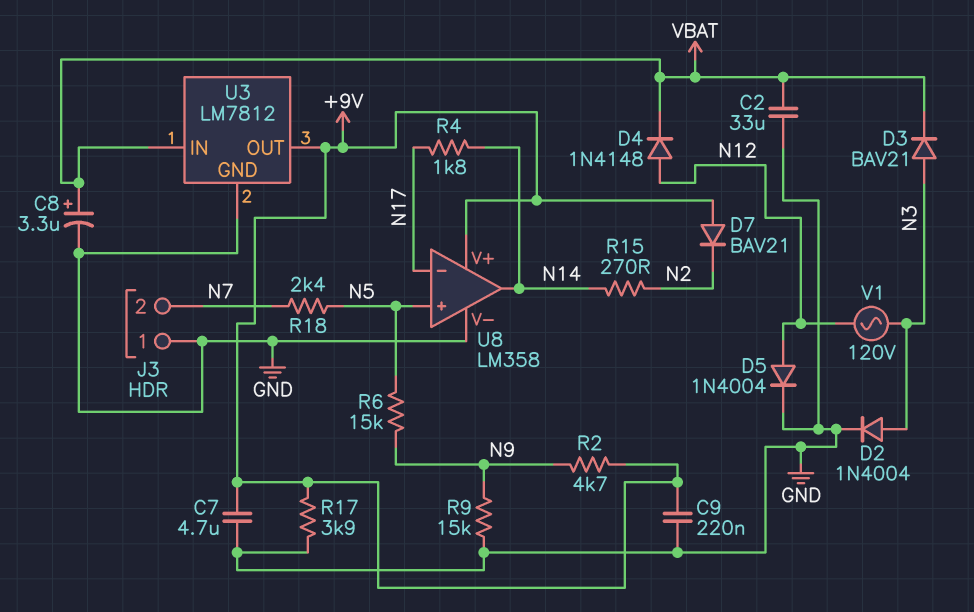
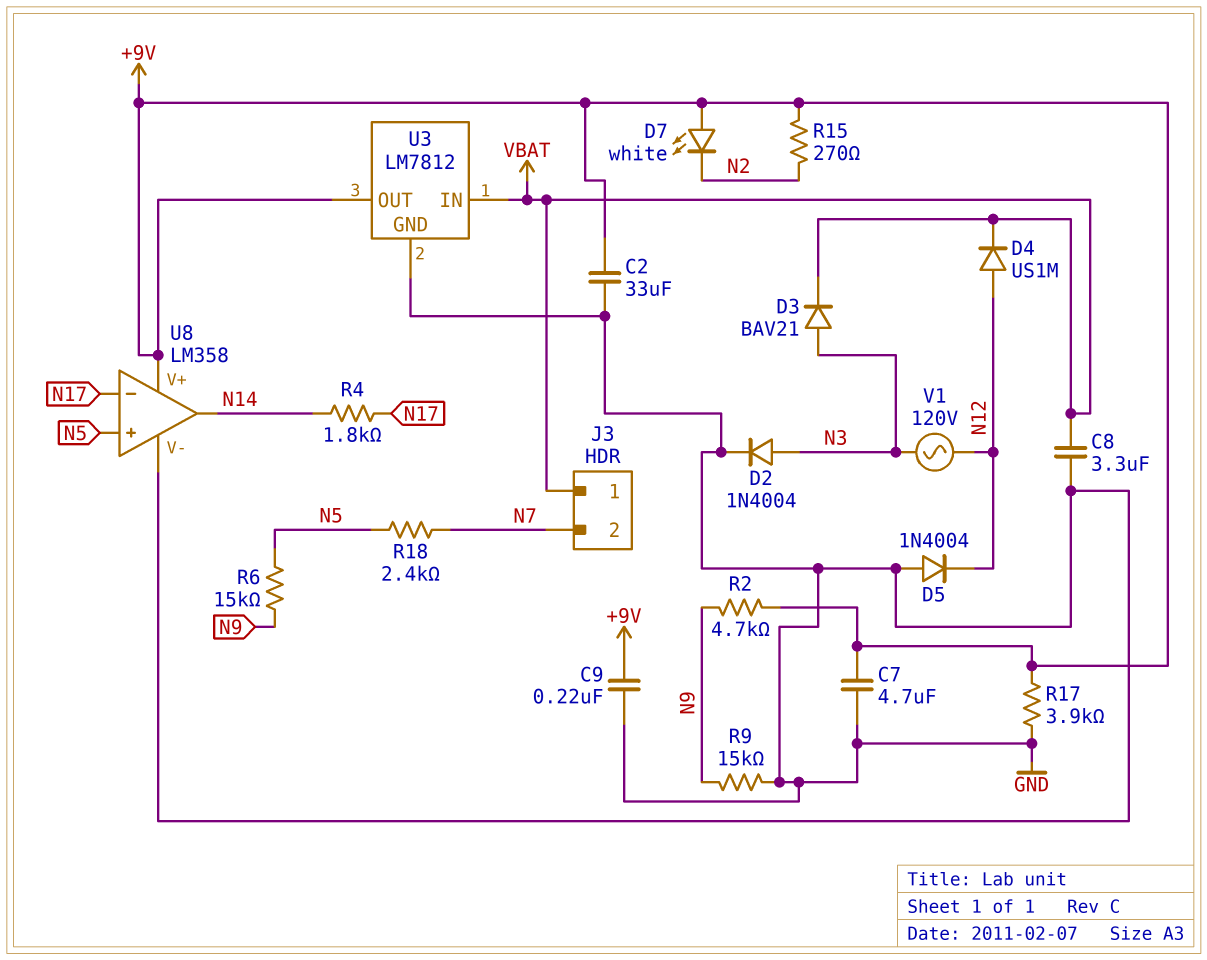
C2: 33uF (GND, VBAT) -> 33uF (+9V, GND)
C8: 3.3uF (plus VBAT, minus GND) -> 3.3uF (GND, VBAT)
D4: diode 1N4148 (A N12, K VBAT) -> diode US1M (A N12, K VBAT)
D5: diode 1N4004 (A N12, K GND) -> diode 1N4004 (A GND, K N12)
D7: diode BAV21 (A +9V, K N2) -> LED white (A +9V, K N2)
J3 pin 1: GND -> VBAT
R15: 270 (N2, N14) -> 270 (+9V, N2)

